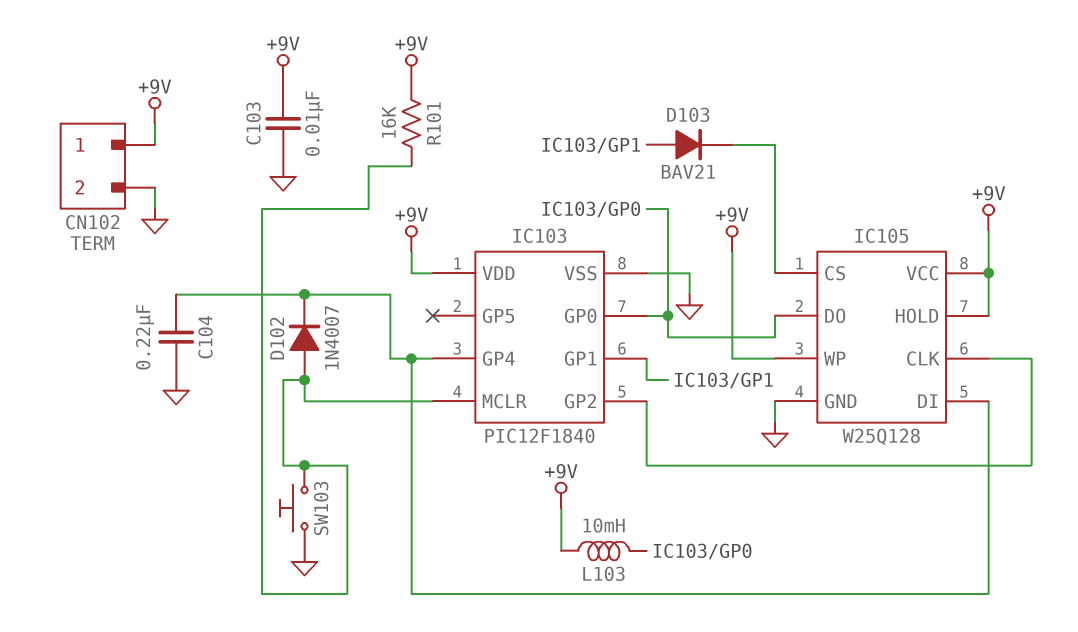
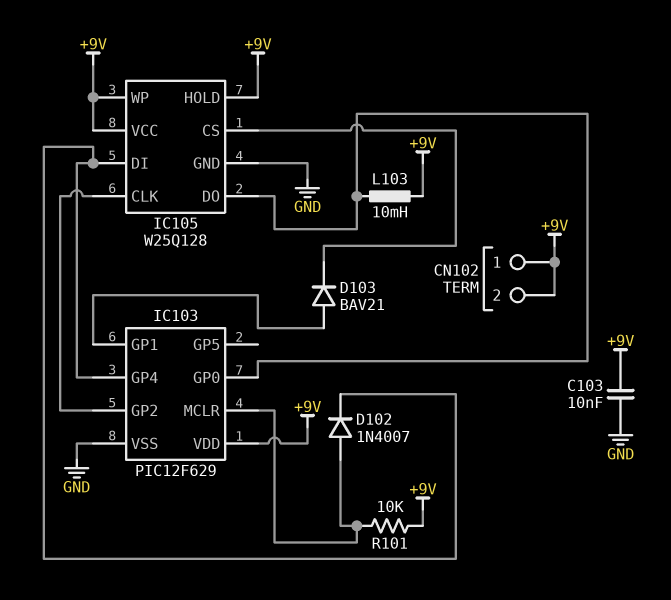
C104: 220nF (GND, IC103/GP4) -> none
CN102 pin 2: GND -> +9V
IC103: PIC12F1840 -> PIC12F629
R101: 16k (+9V, IC103/MCLR) -> 10k (+9V, IC103/MCLR)
SW103: button (GND, IC103/MCLR) -> none

